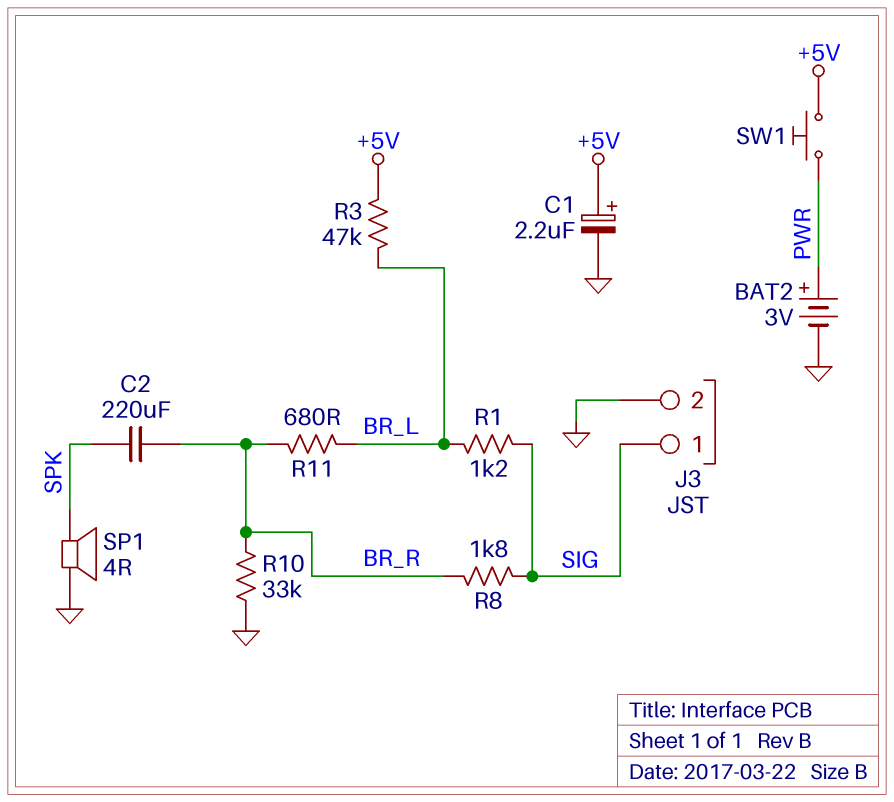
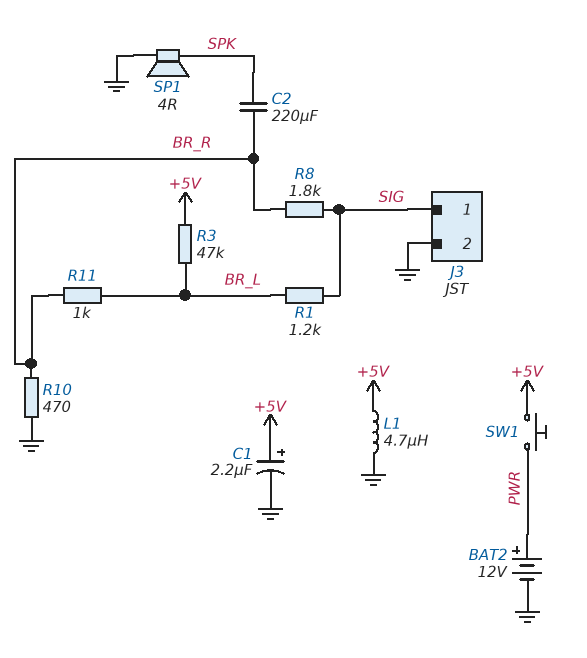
BAT2: 3V (plus PWR, minus GND) -> 12V (plus PWR, minus GND)
L1: none -> 4.7uH (+5V, GND)
R10: 33k (BR_R, GND) -> 470 (BR_R, GND)
R11: 680 (BR_L, BR_R) -> 1k (BR_L, BR_R)

